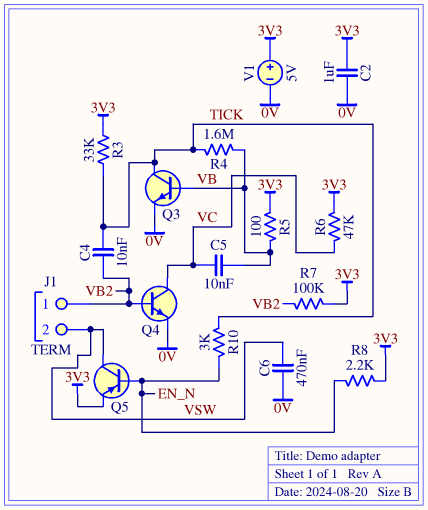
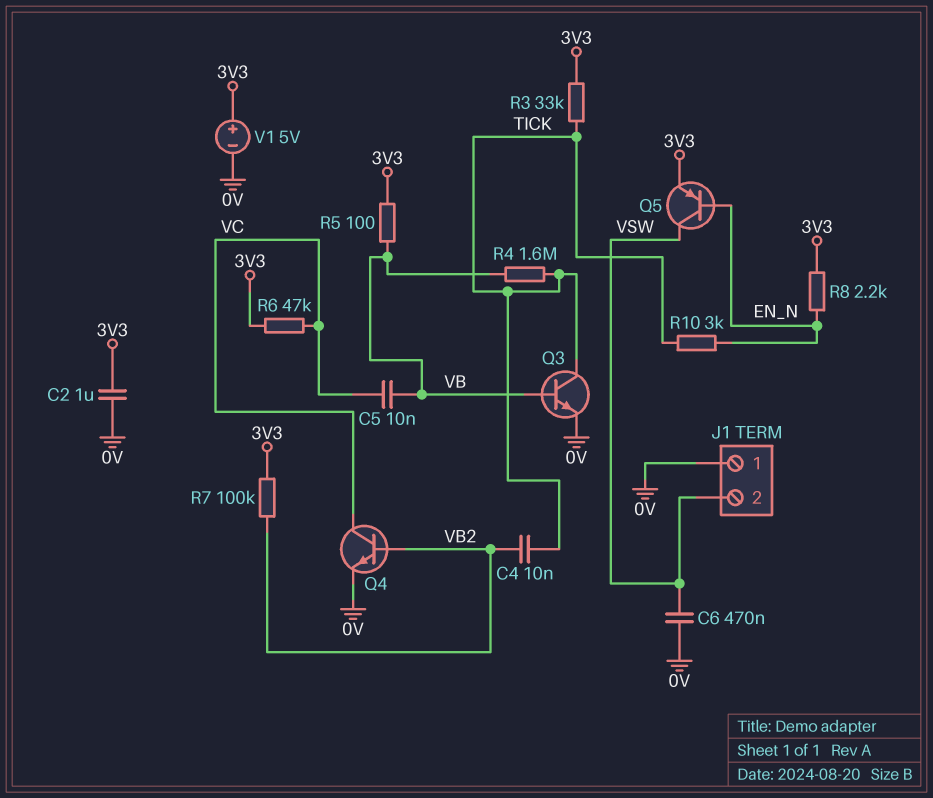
J1 pin 1: VB2 -> 0V

